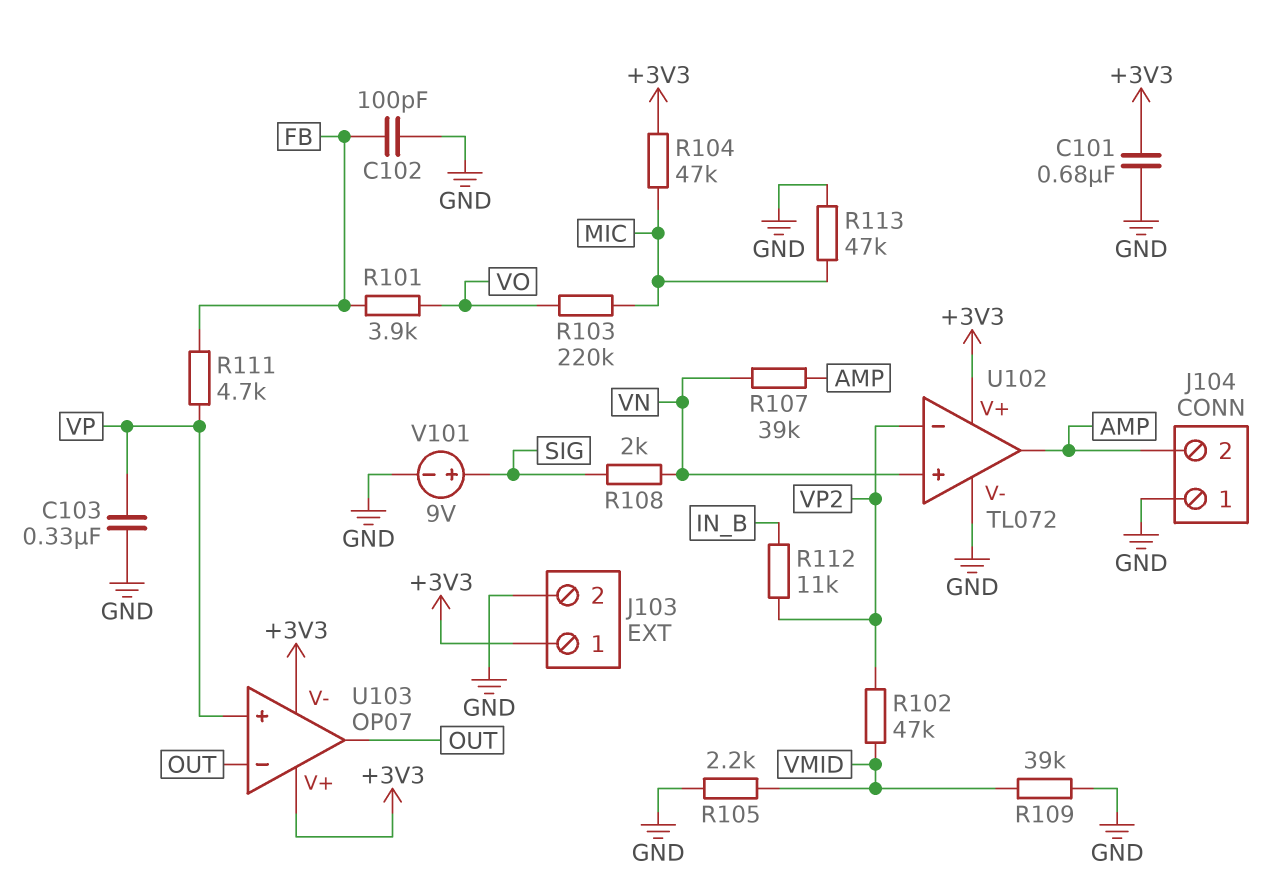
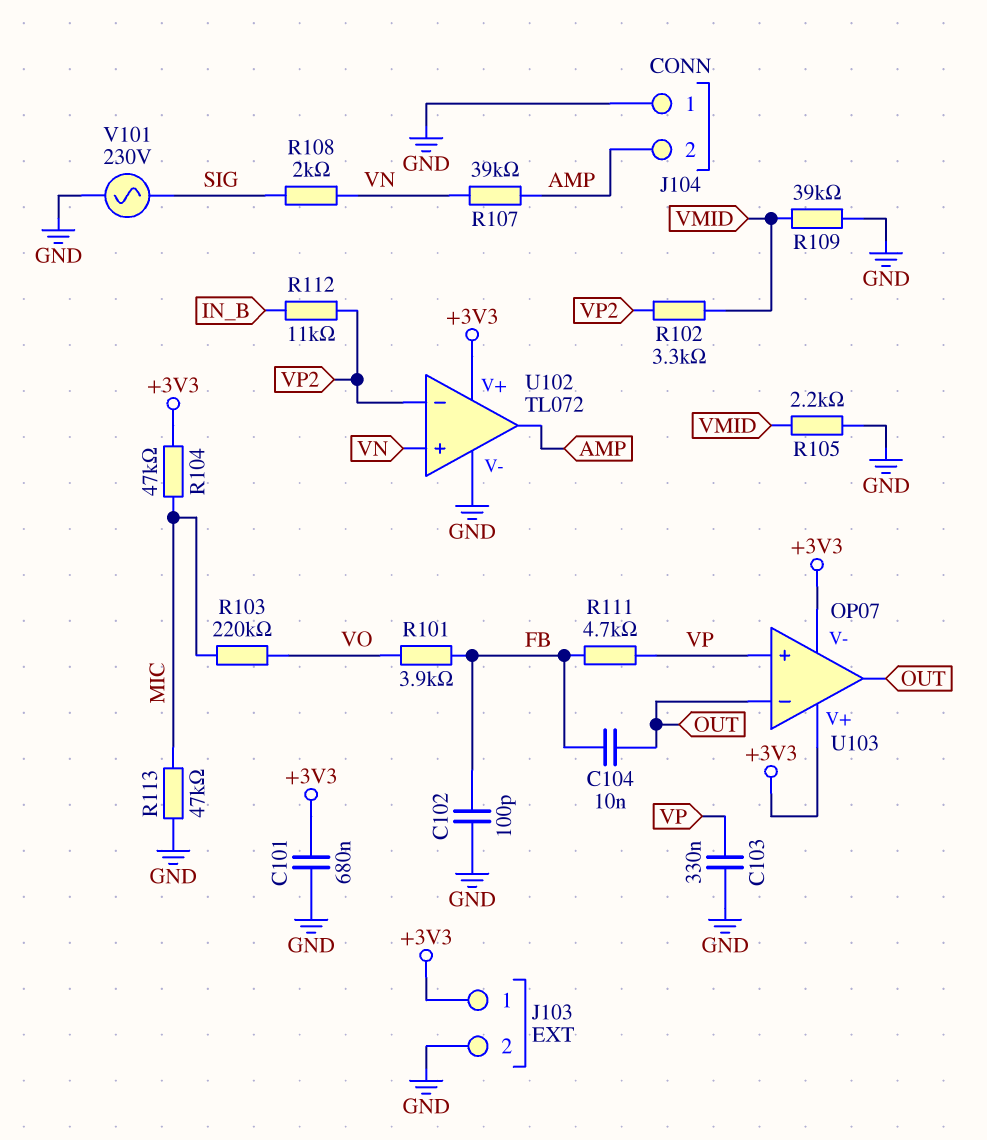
C104: none -> 10nF (FB, OUT)
R102: 47k (VMID, VP2) -> 3.3k (VMID, VP2)
V101: 9V (plus SIG, minus GND) -> AC 230V (GND, SIG)

